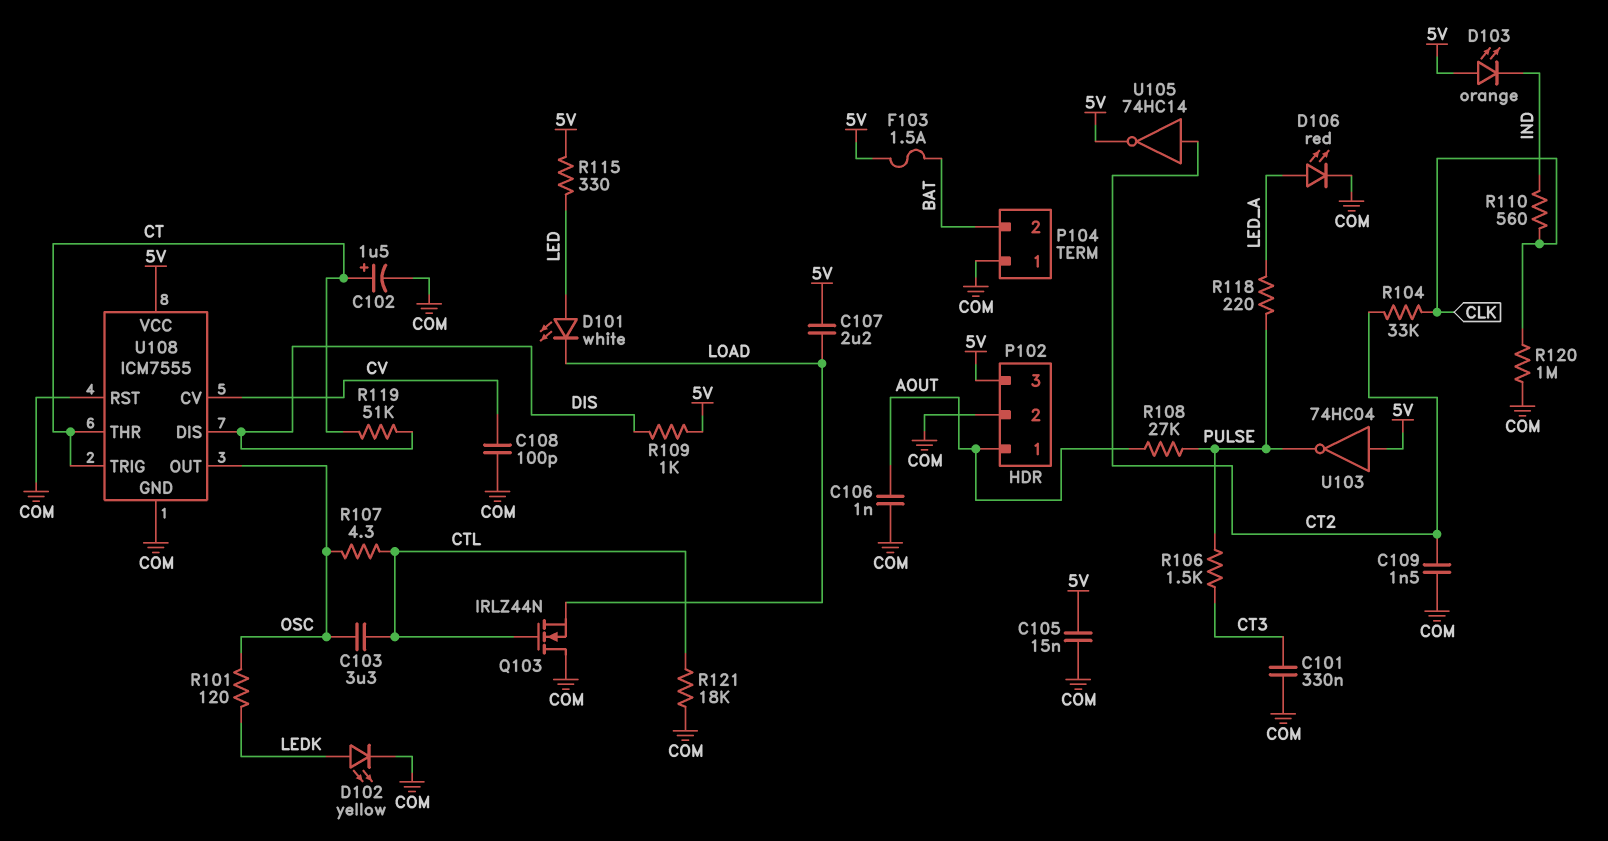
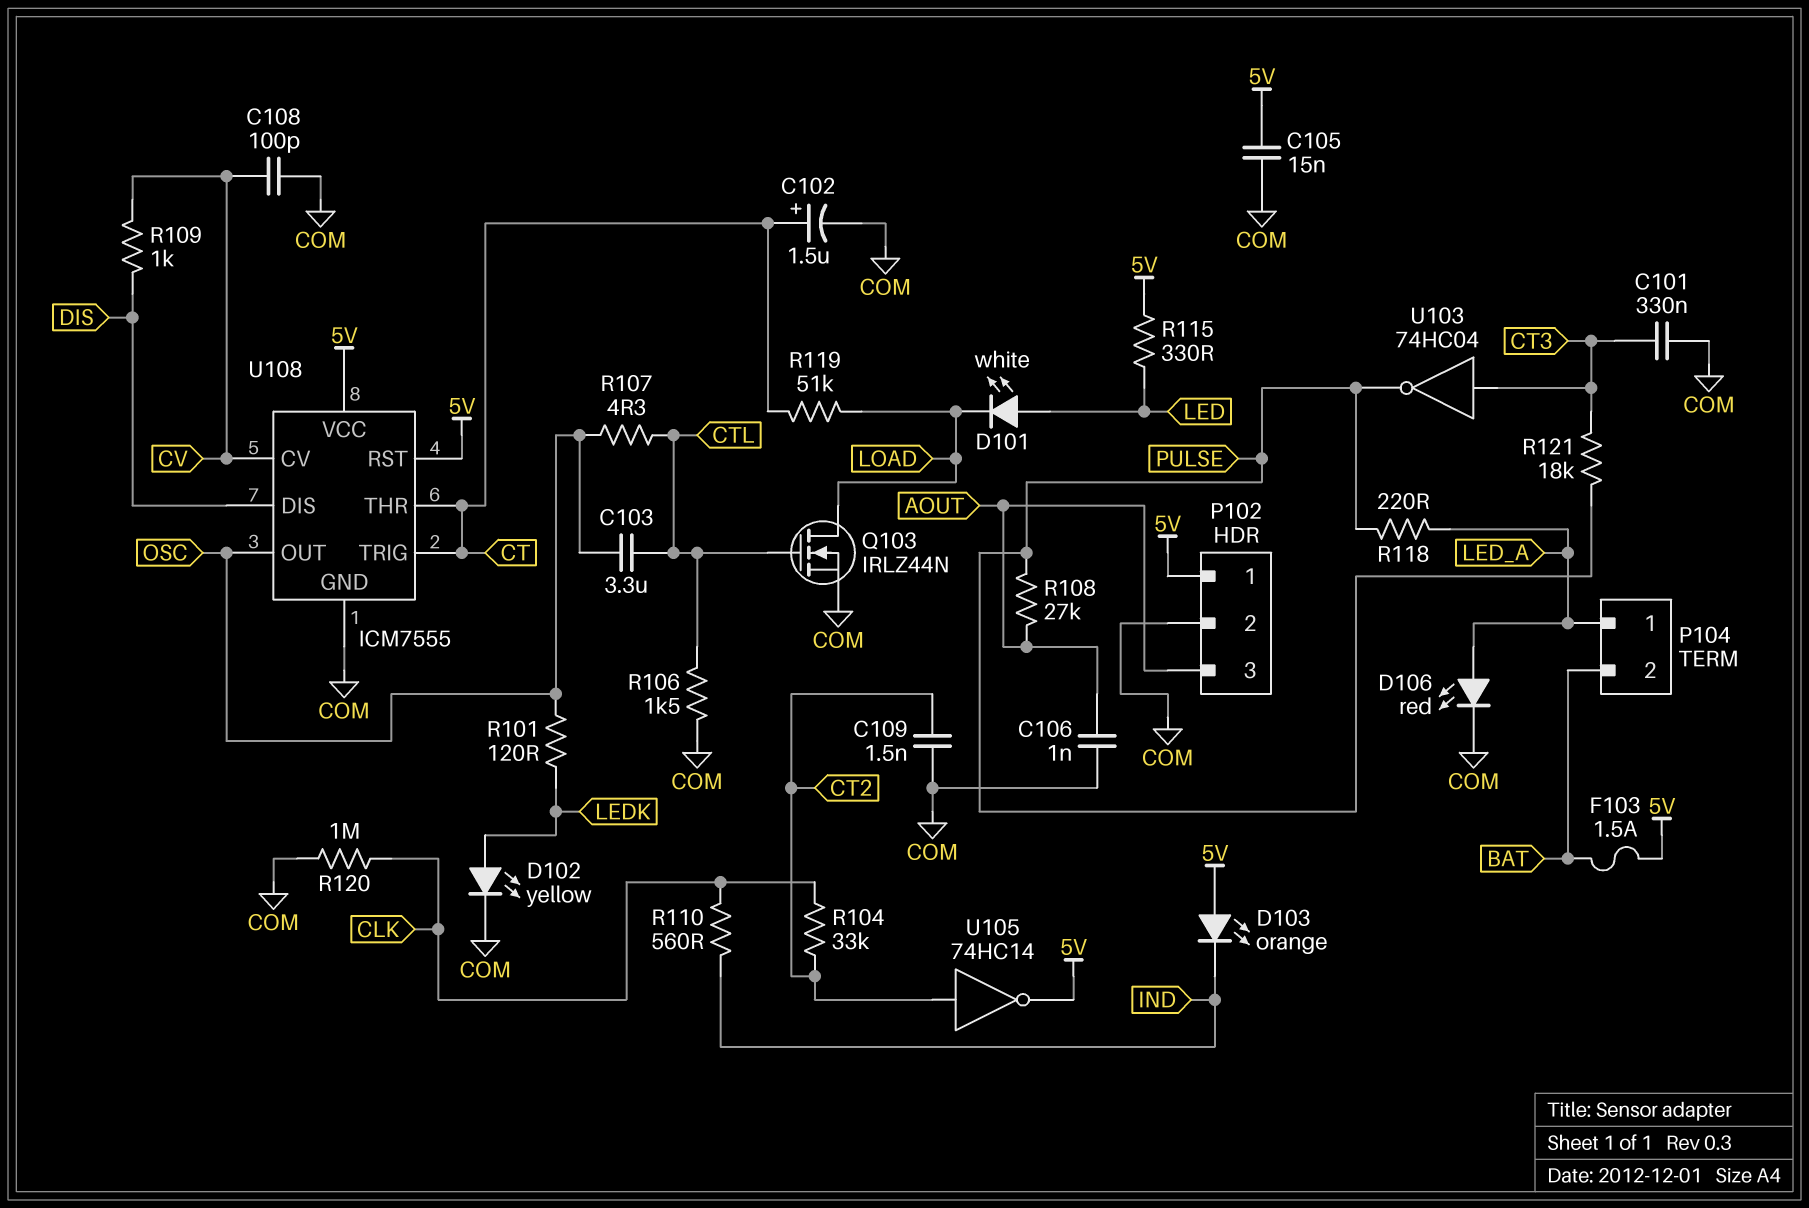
C107: 2.2uF (5V, LOAD) -> none
P102 pin 1: AOUT -> 5V
P102 pin 3: 5V -> AOUT
P104 pin 1: COM -> LED_A
Q103: NMOS IRLZ44N (G CTL, D COM, S LOAD) -> NMOS IRLZ44N (G CTL, D LOAD, S COM)
R106: 1.5k (CT3, PULSE) -> 1.5k (COM, CTL)
R109: 1k (5V, DIS) -> 1k (CV, DIS)
R119: 51k (CT, DIS) -> 51k (CT, LOAD)
R121: 18k (COM, CTL) -> 18k (CT3, PULSE)
U103: NOT 74HC04 (in 5V, out PULSE) -> NOT 74HC04 (in CT3, out PULSE)
U108 pin RST: COM -> 5V

